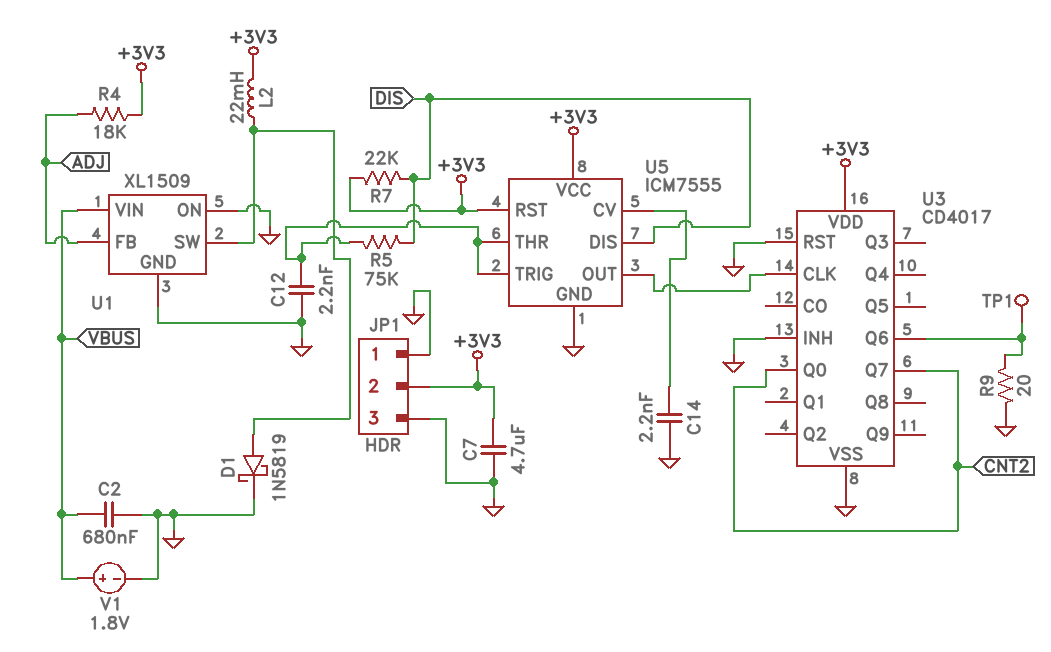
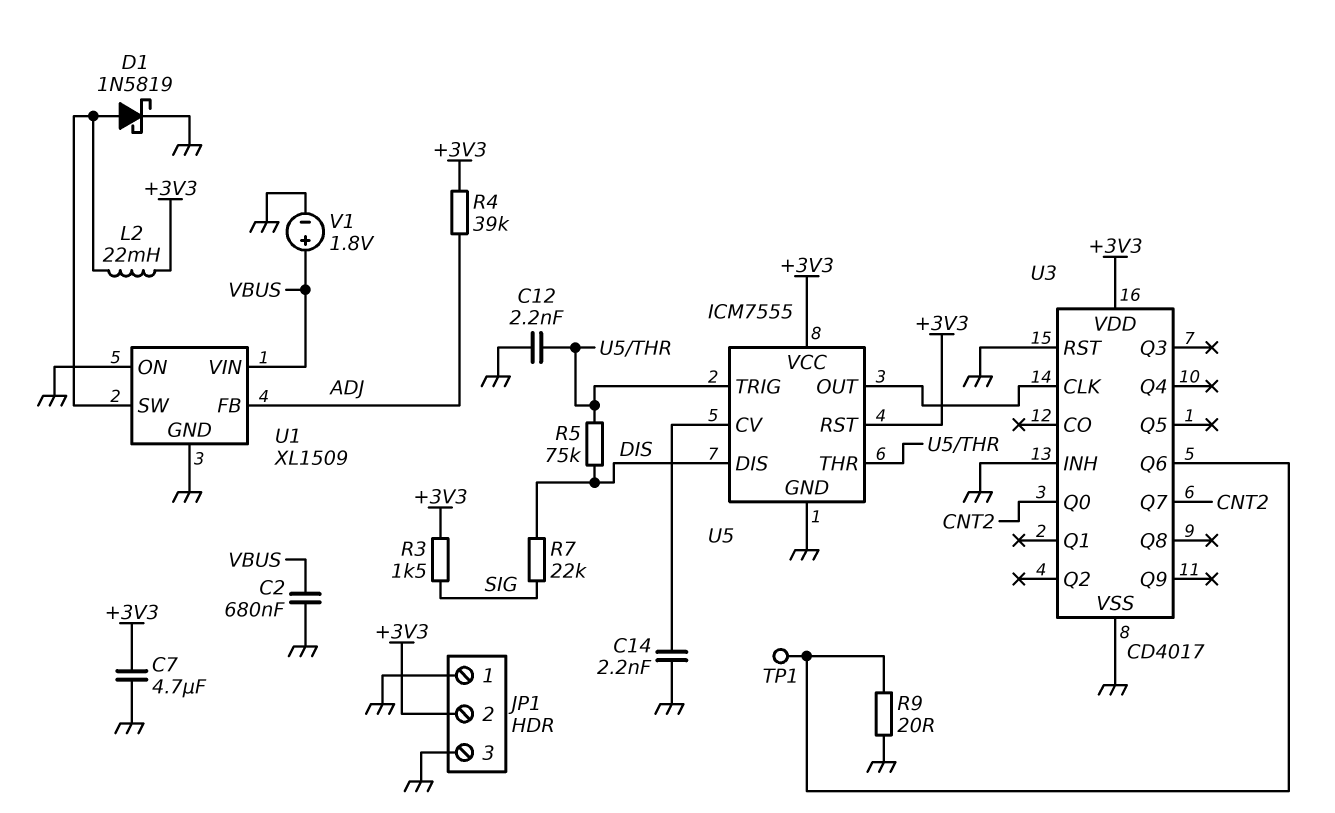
R3: none -> 1.5k (+3V3, SIG)
R4: 18k (+3V3, ADJ) -> 39k (+3V3, ADJ)
R7: 22k (+3V3, DIS) -> 22k (DIS, SIG)

